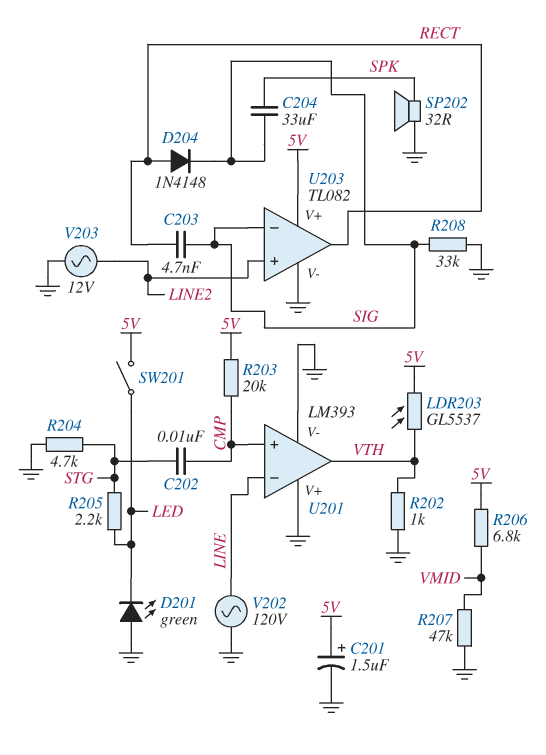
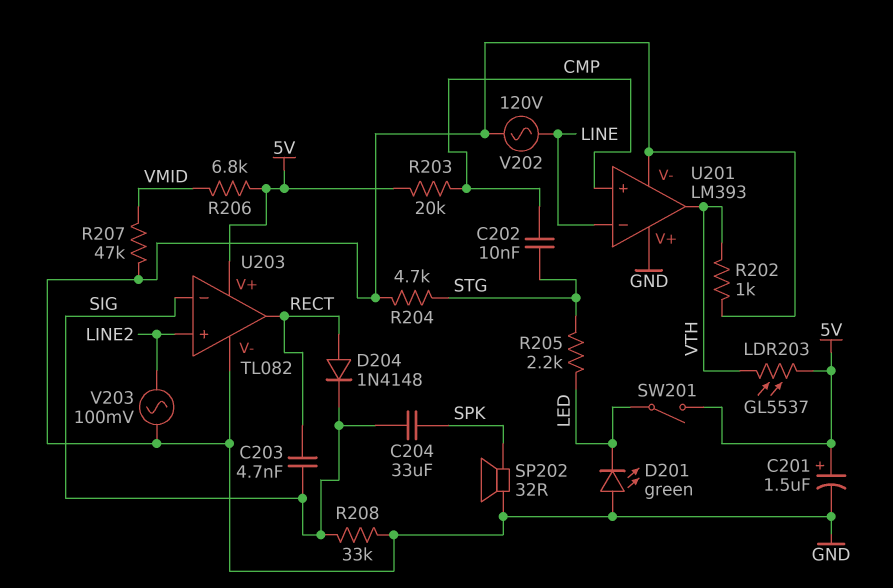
V203: AC 12V (GND, LINE2) -> AC 100mV (GND, LINE2)

